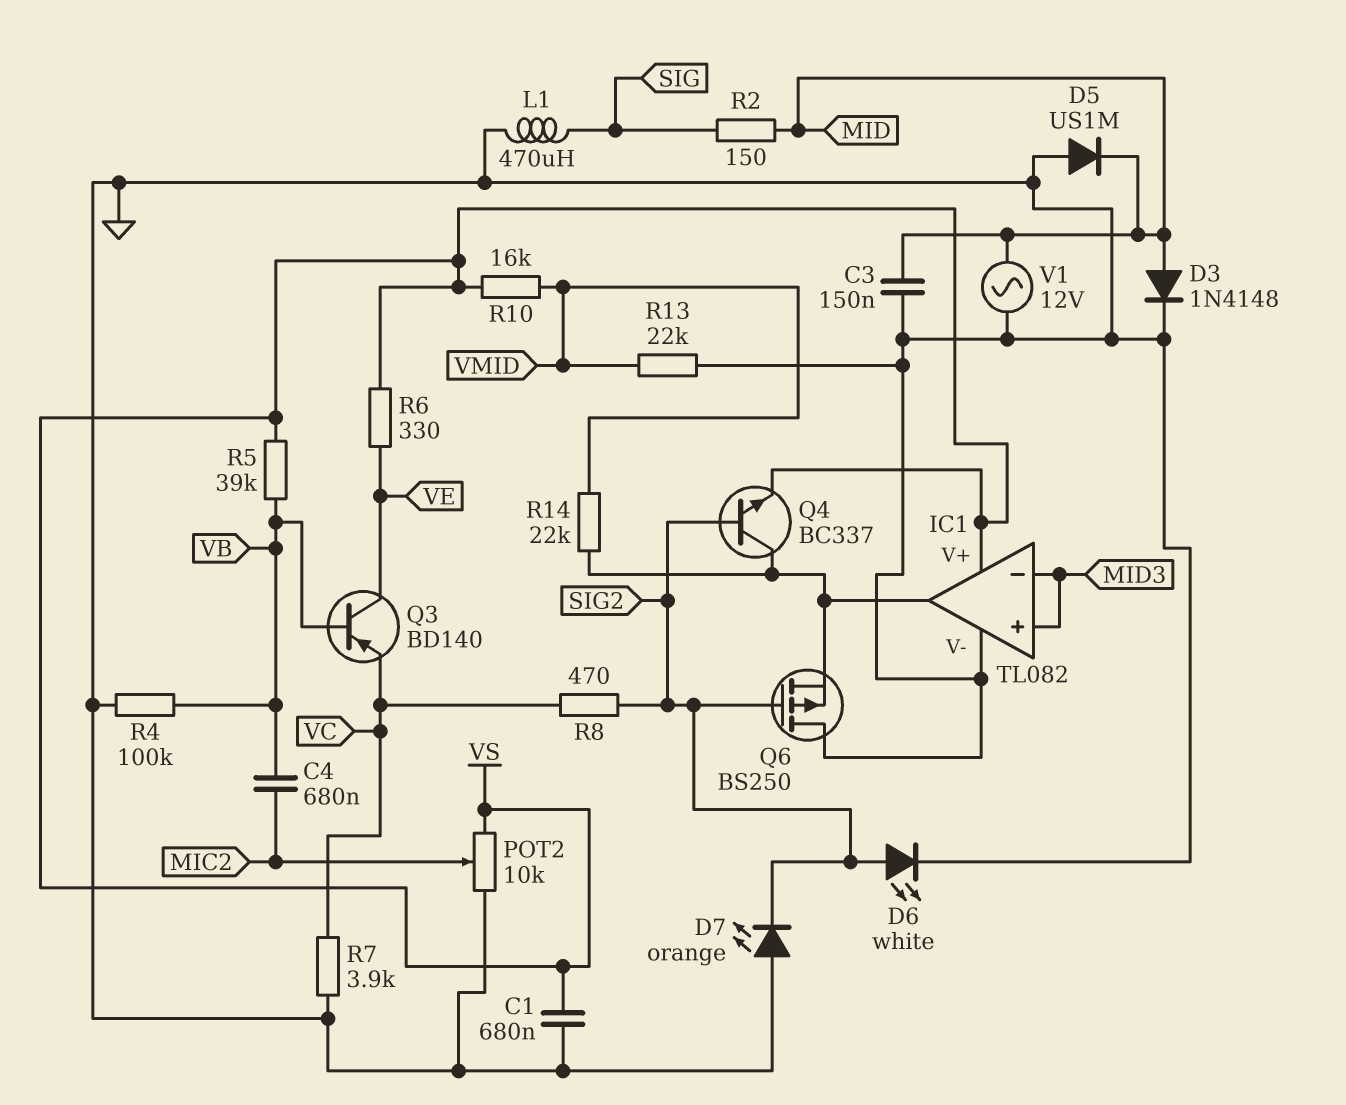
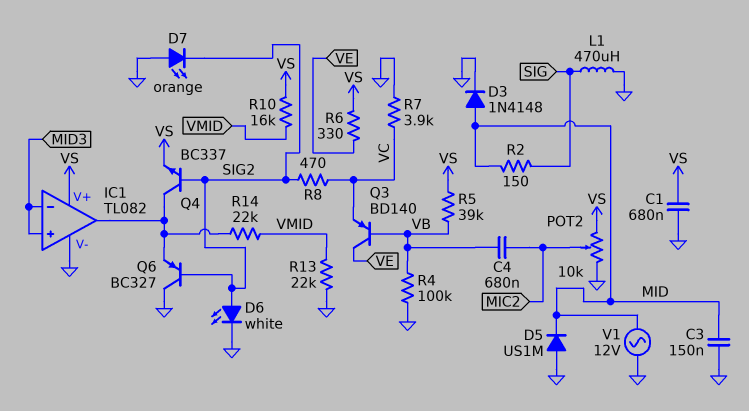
Q6: PMOS BS250 (G SIG2, D GND, S IC1/out) -> PNP BC327 (B SIG2, C GND, E IC1/out)

